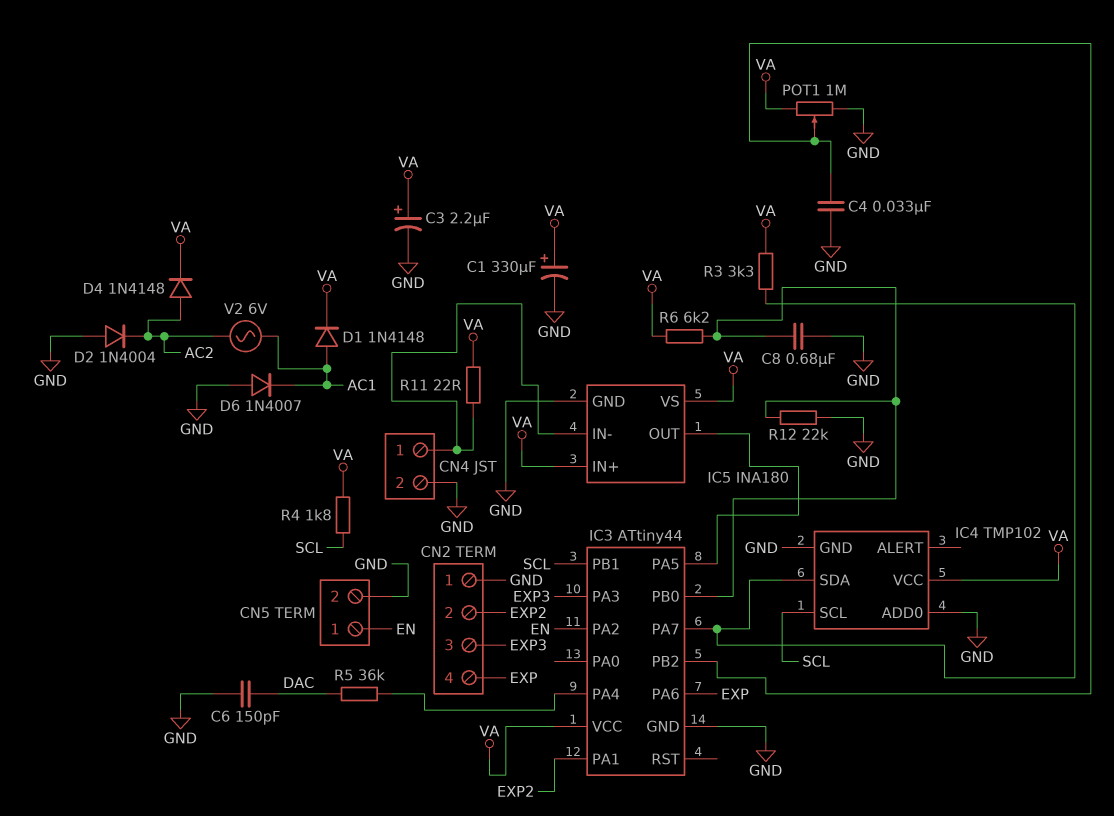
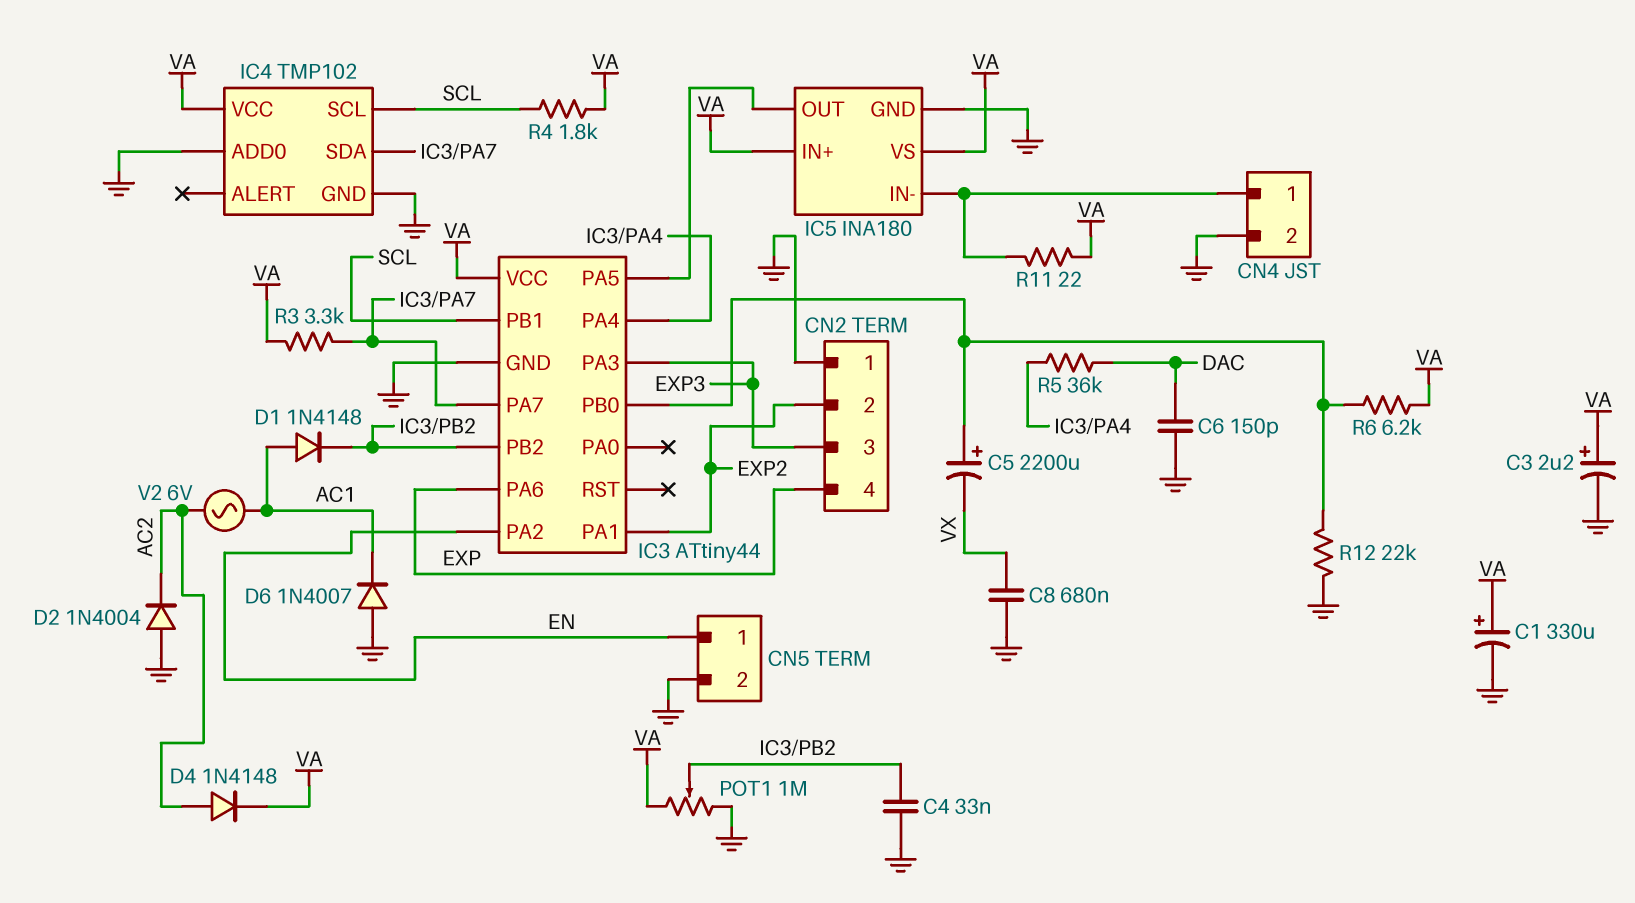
C5: none -> 2200uF (plus IC3/PB0, minus VX)
C8: 680nF (GND, IC3/PB0) -> 680nF (GND, VX)
D1: diode 1N4148 (A AC1, K VA) -> diode 1N4148 (A AC1, K IC3/PB2)

